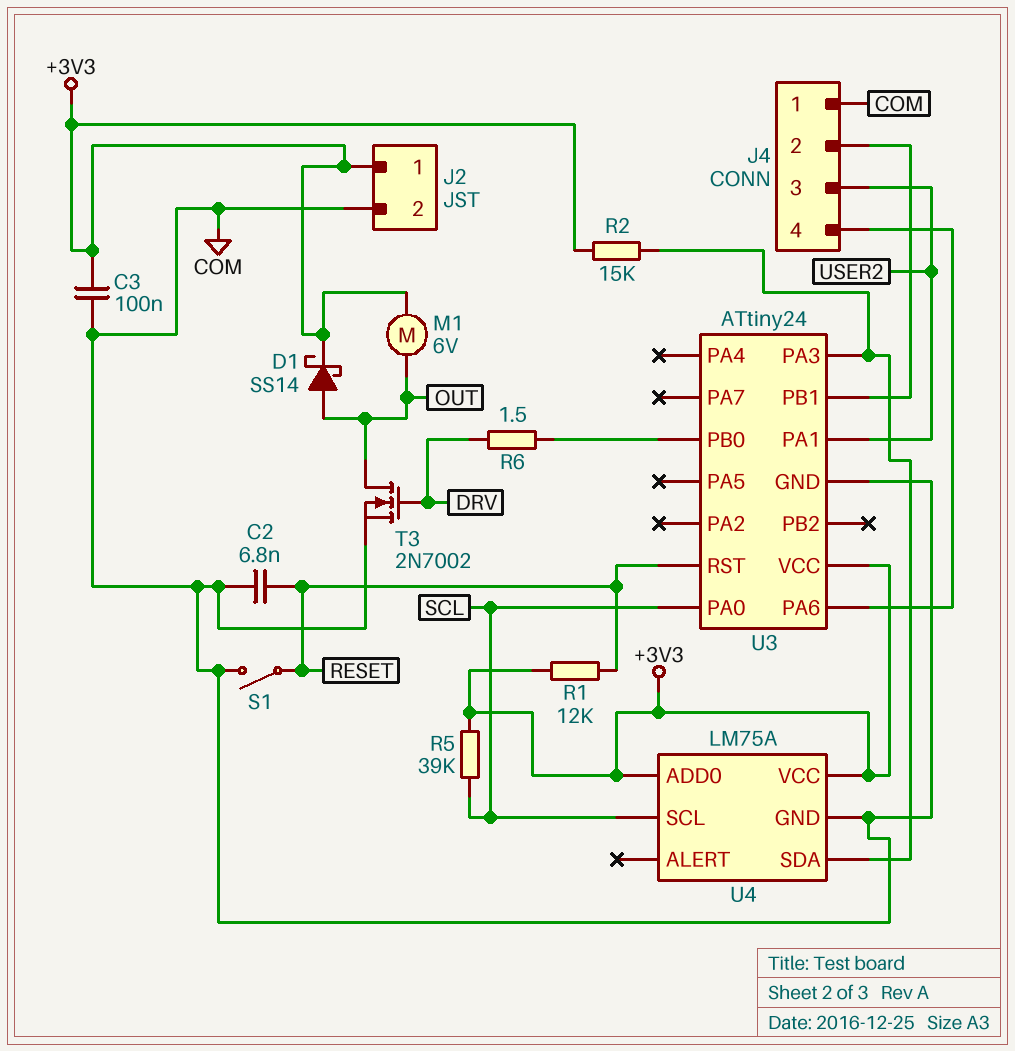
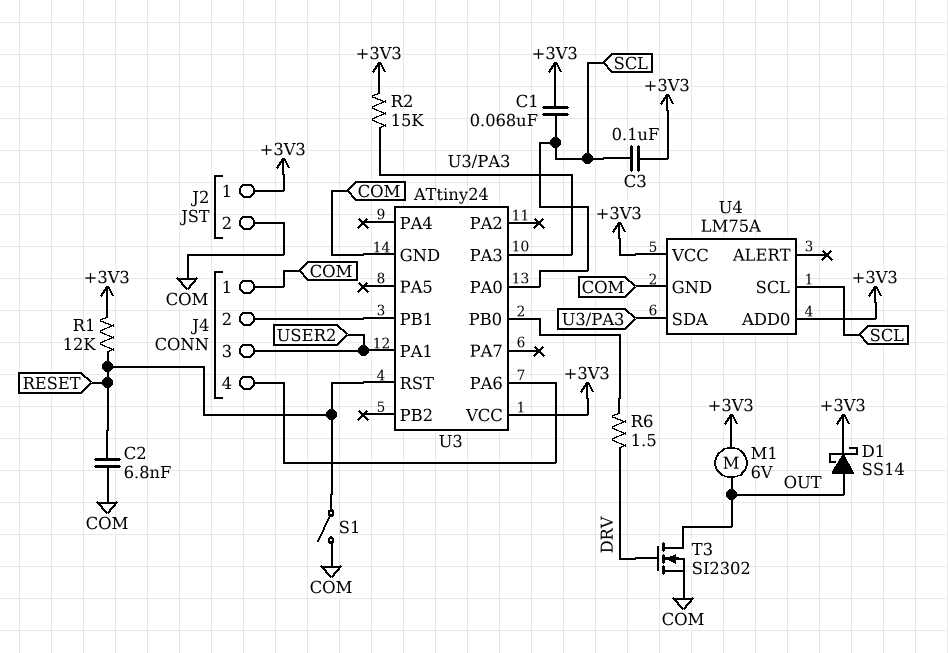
C1: none -> 68nF (+3V3, SCL)
C3: 100nF (+3V3, COM) -> 100nF (+3V3, SCL)
R5: 39k (+3V3, SCL) -> none
T3: NMOS 2N7002 (G DRV, D OUT, S COM) -> NMOS SI2302 (G DRV, D OUT, S COM)

